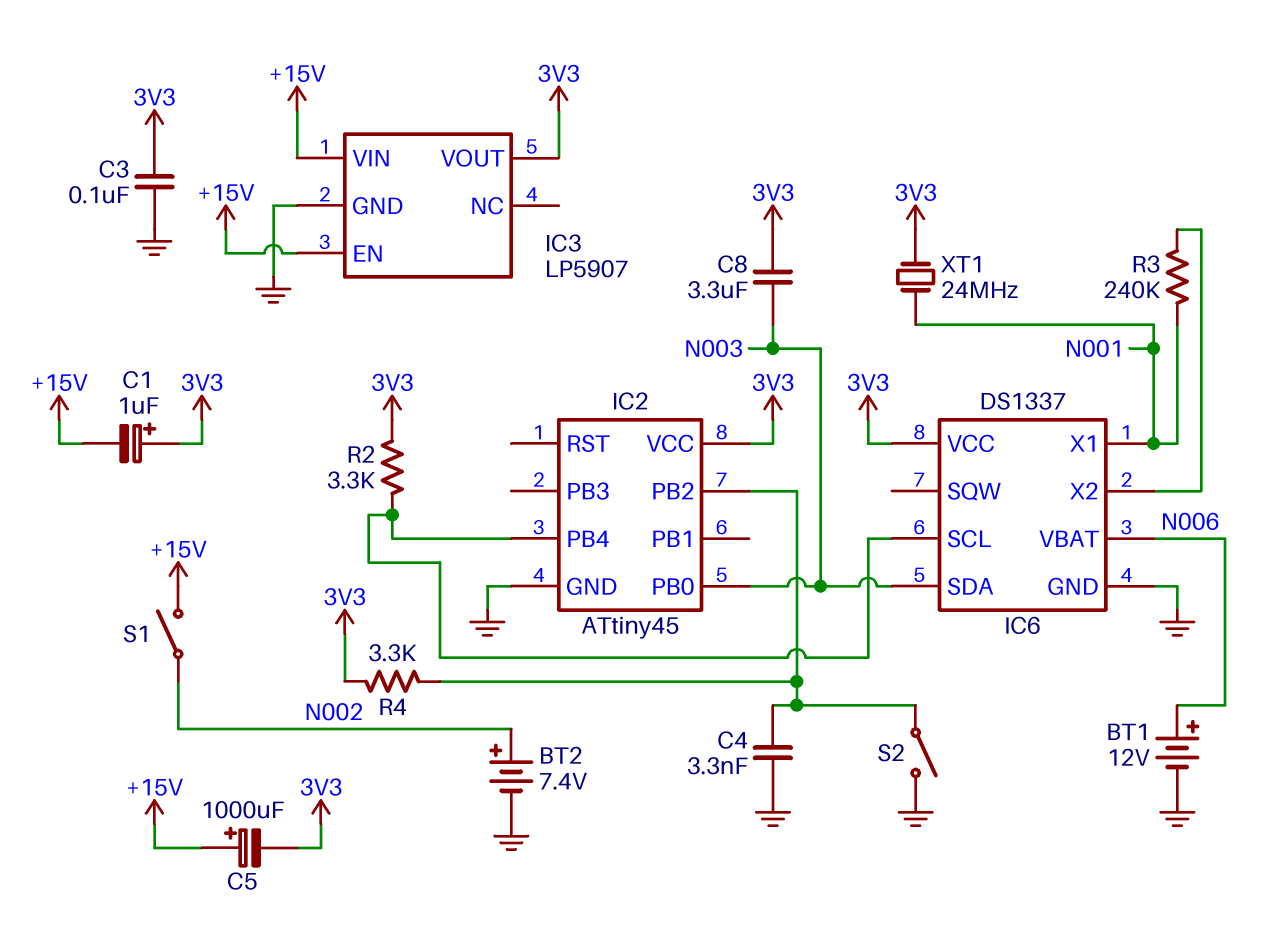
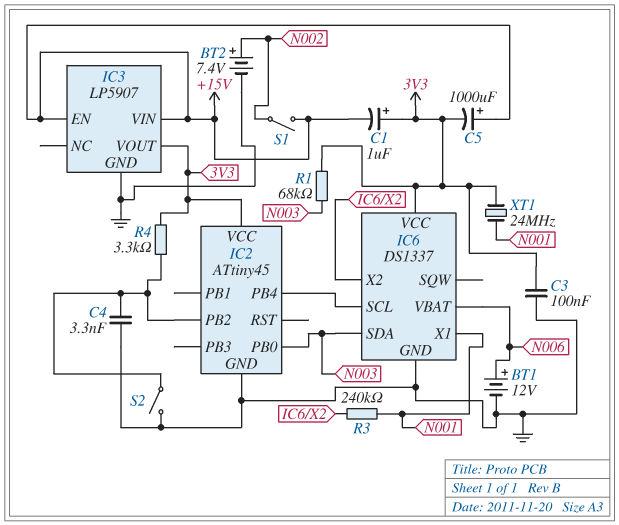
C8: 3.3uF (3V3, N003) -> none
R1: none -> 68k (3V3, N003)
R2: 3.3k (3V3, IC2/PB4) -> none

